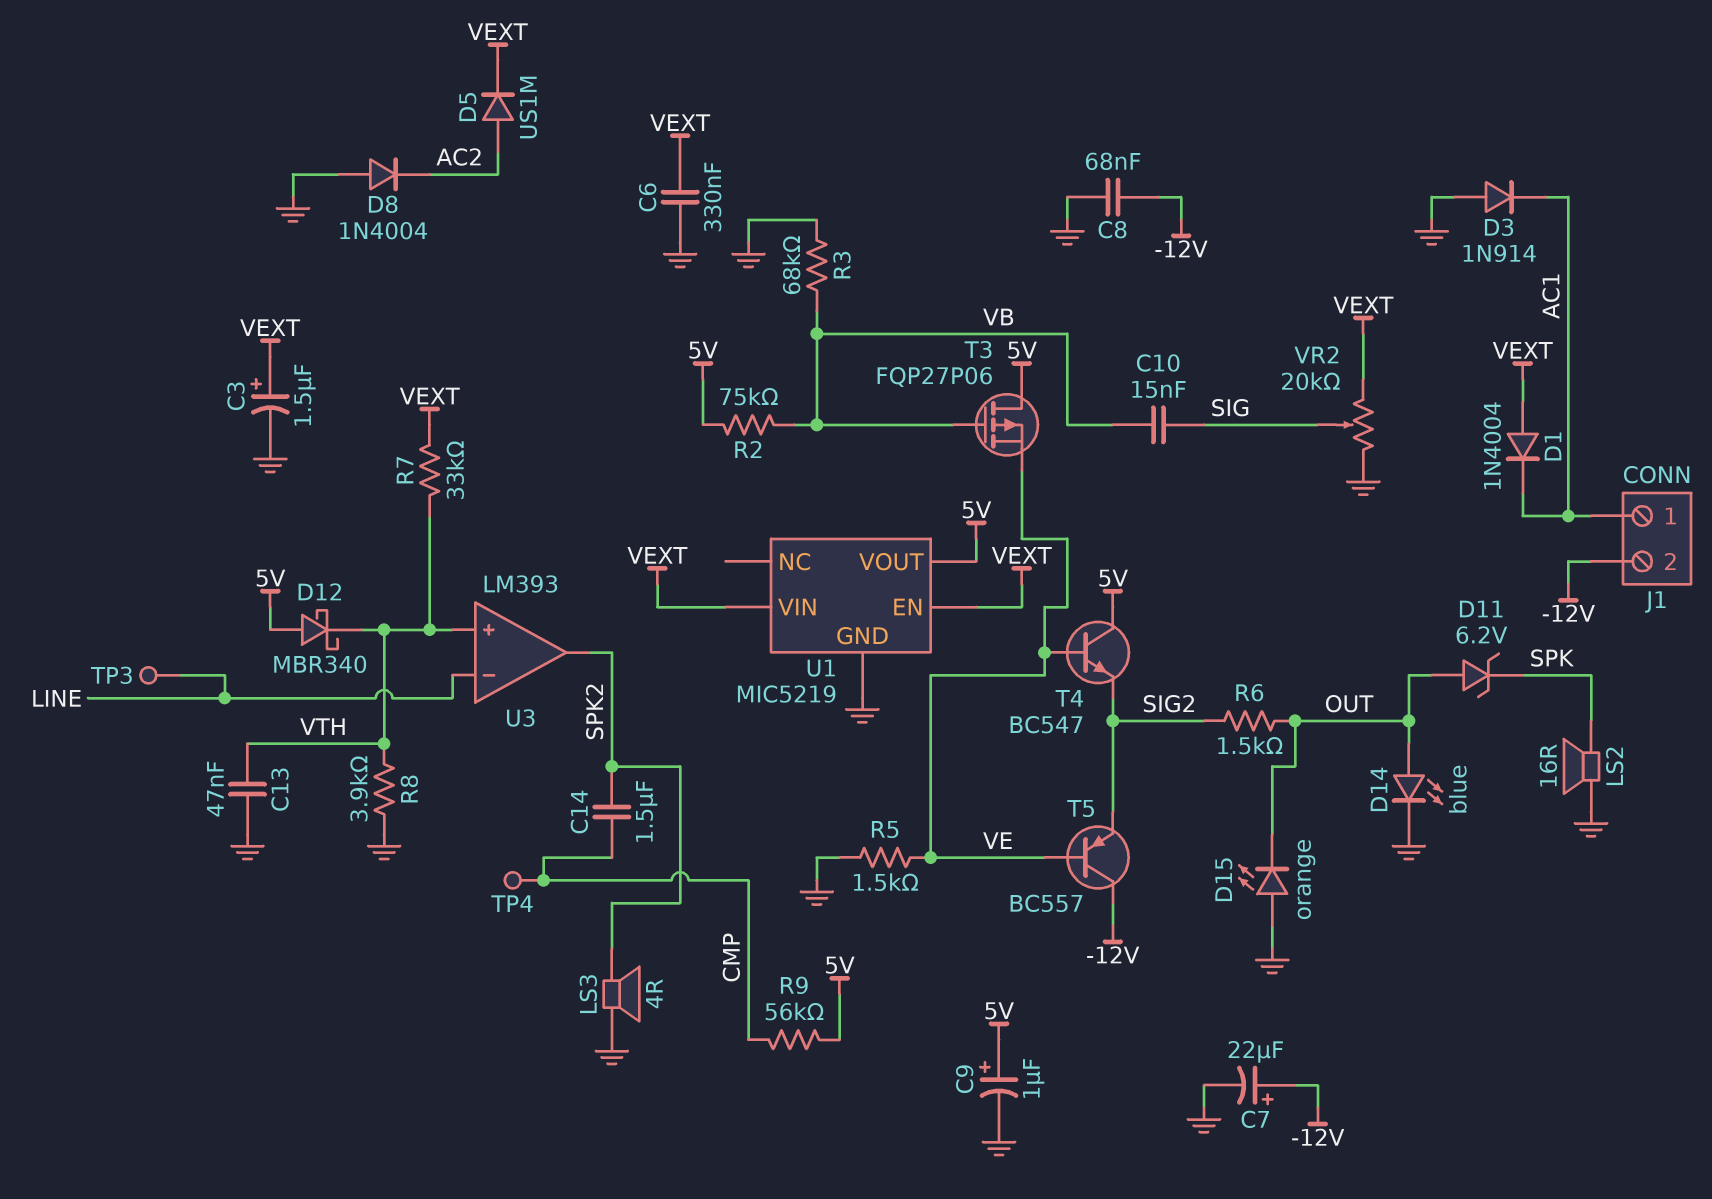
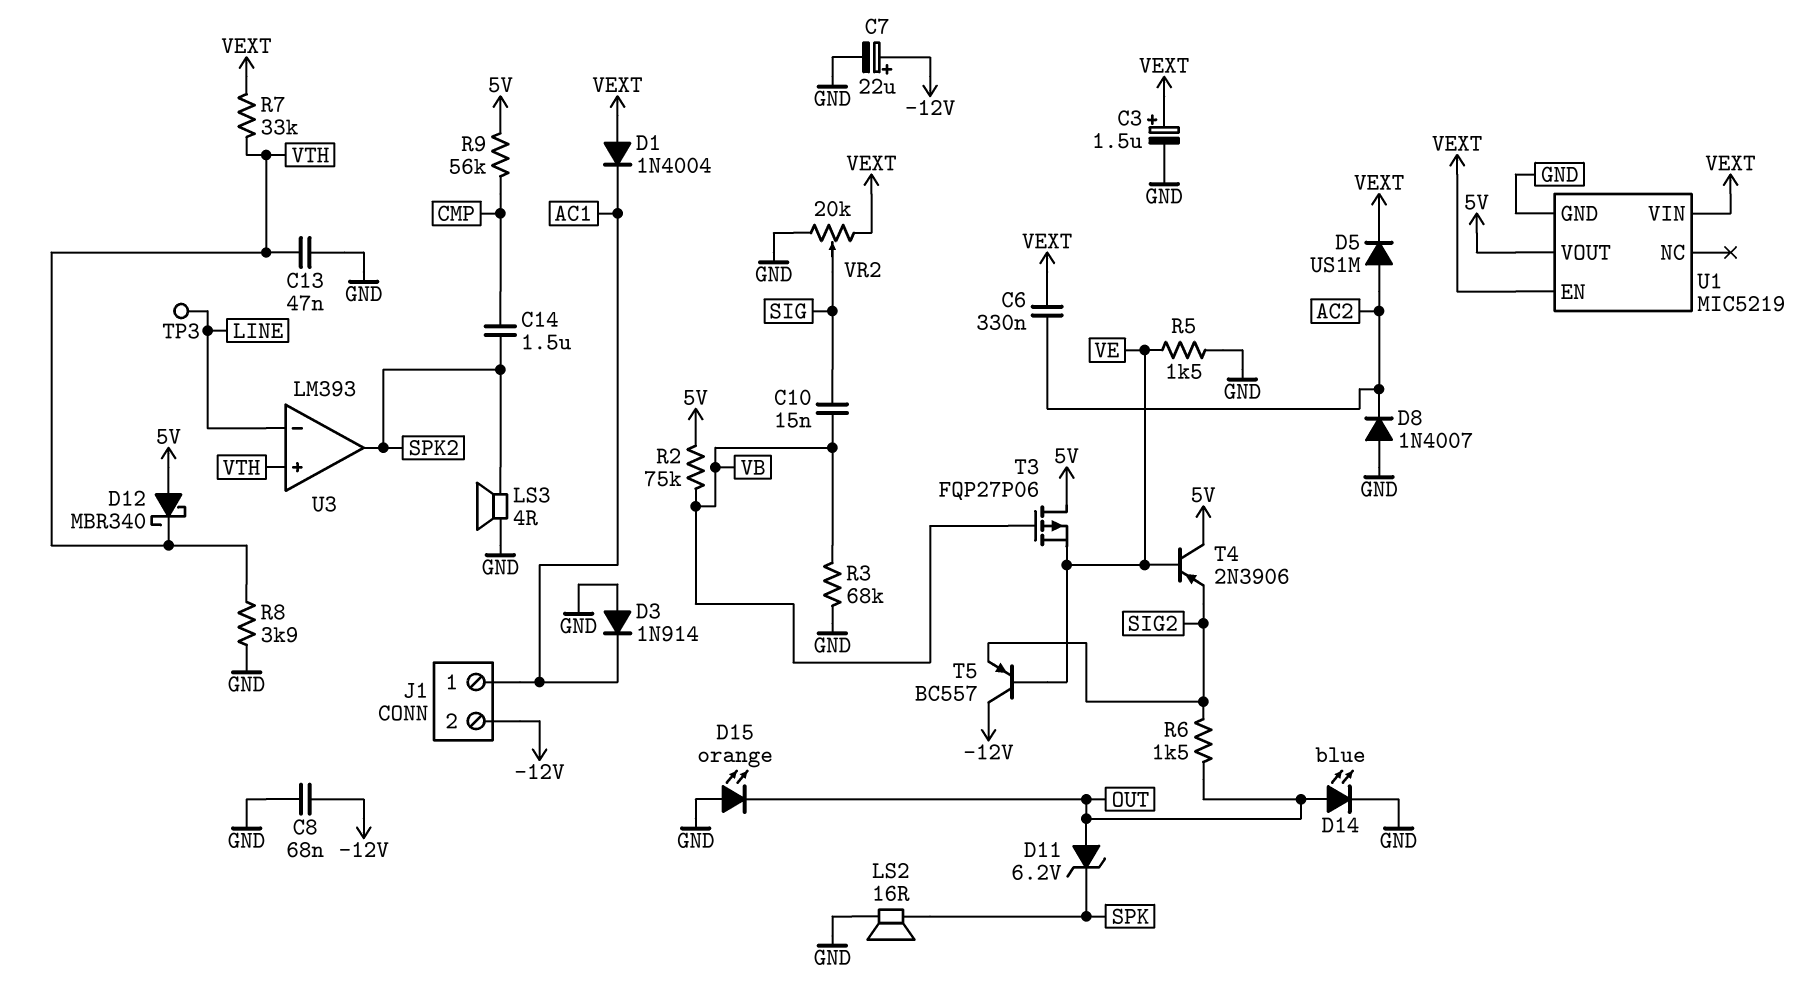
C6: 330nF (GND, VEXT) -> 330nF (AC2, VEXT)
C9: 1uF (plus 5V, minus GND) -> none
D8: diode 1N4004 (A GND, K AC2) -> diode 1N4007 (A GND, K AC2)
T4: NPN BC547 (B VE, C 5V, E SIG2) -> PNP 2N3906 (B VE, C 5V, E SIG2)
TP4: test point (CMP) -> none

